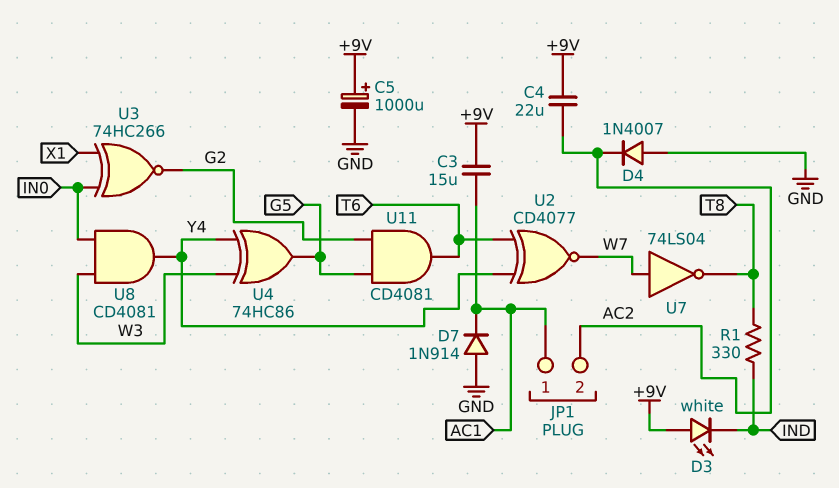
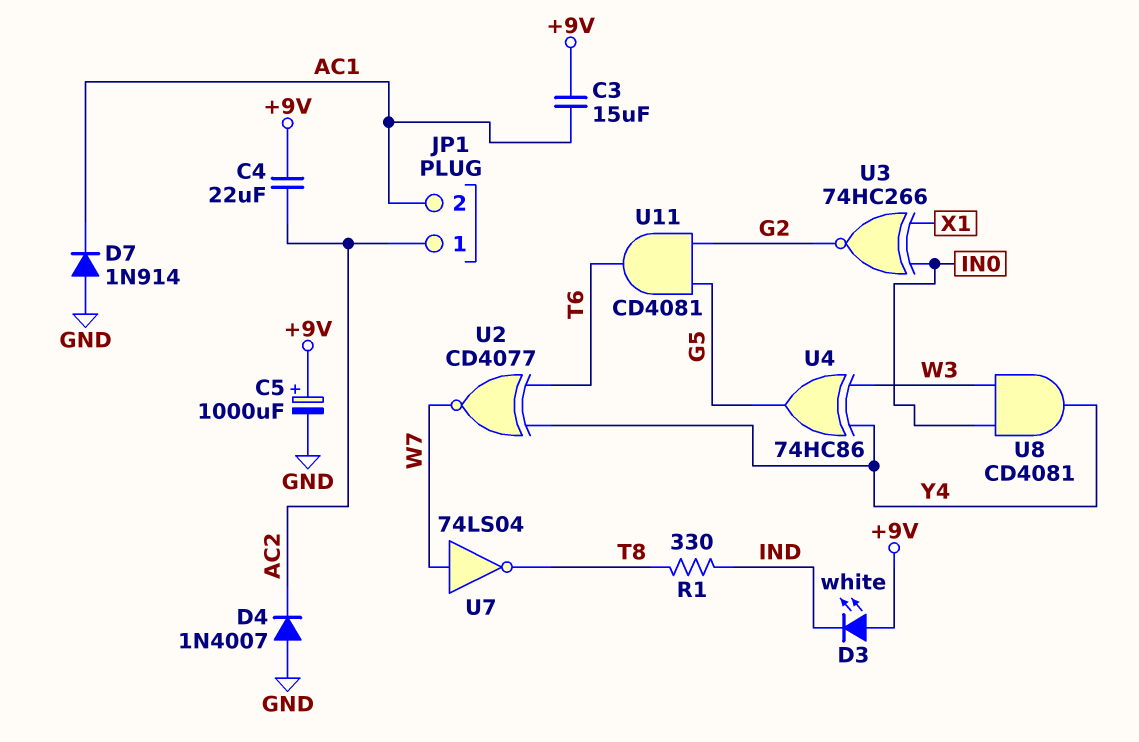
JP1 pin 1: AC1 -> AC2
JP1 pin 2: AC2 -> AC1

